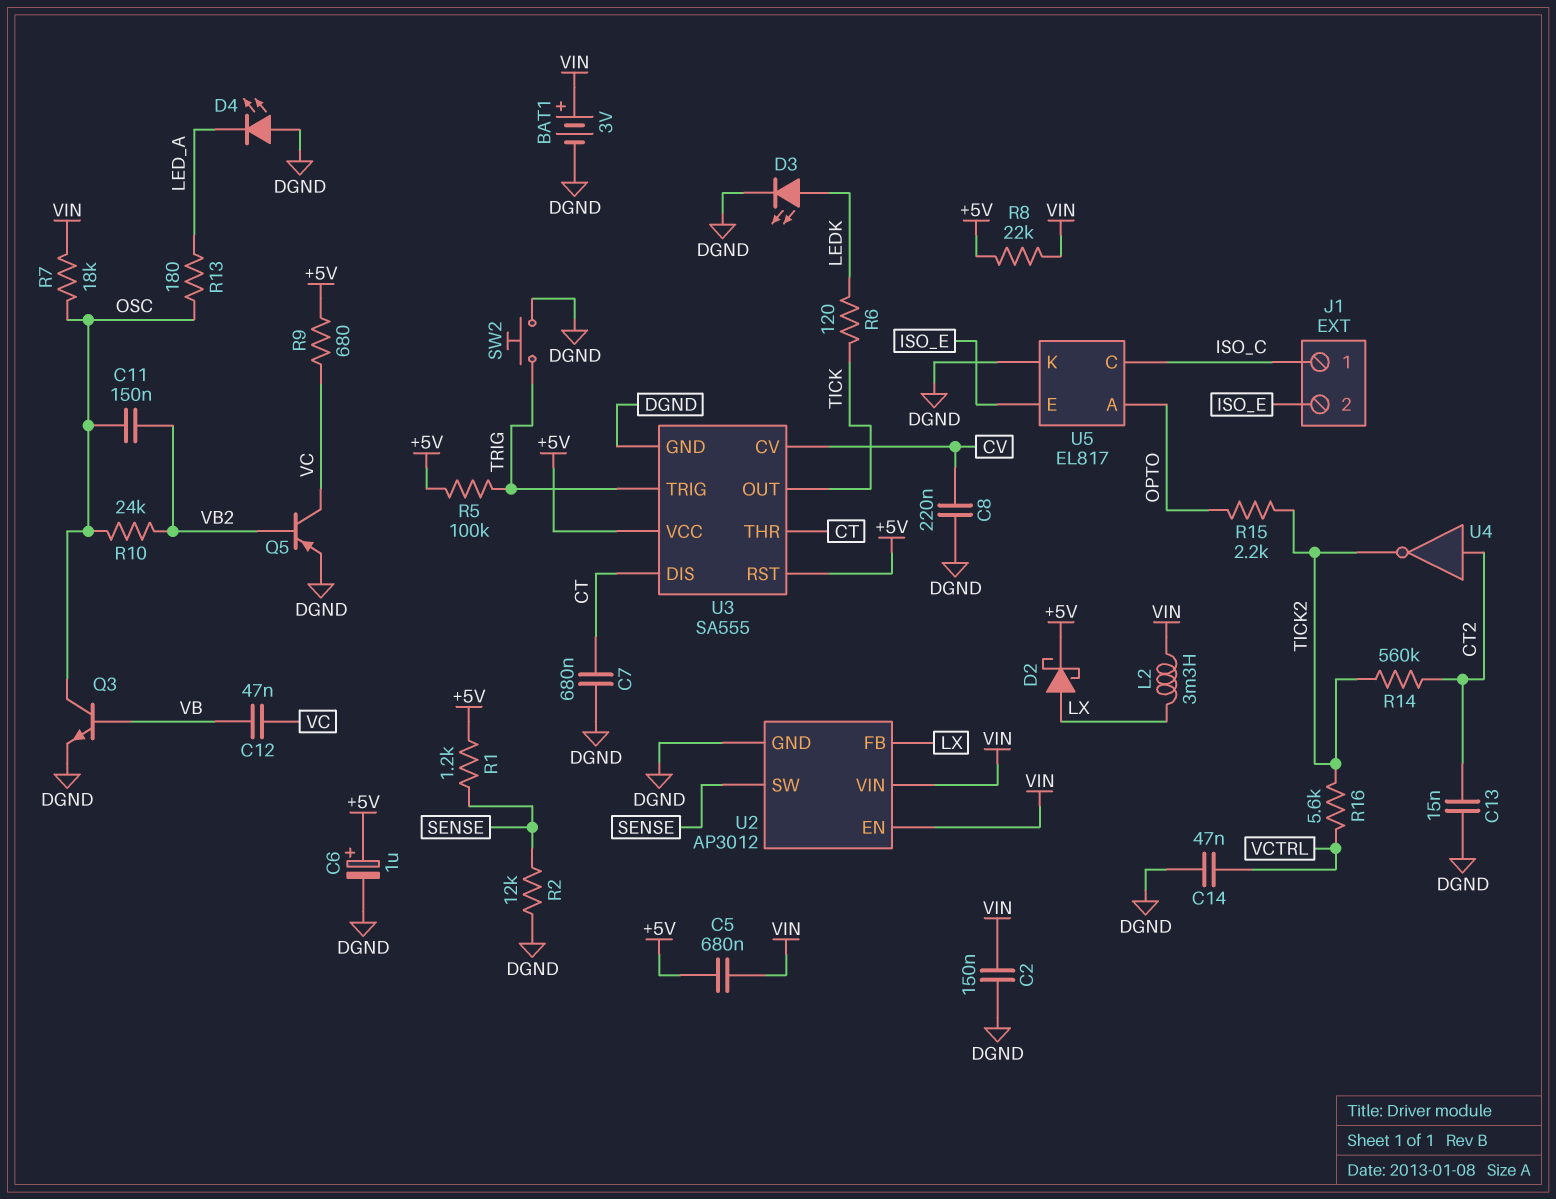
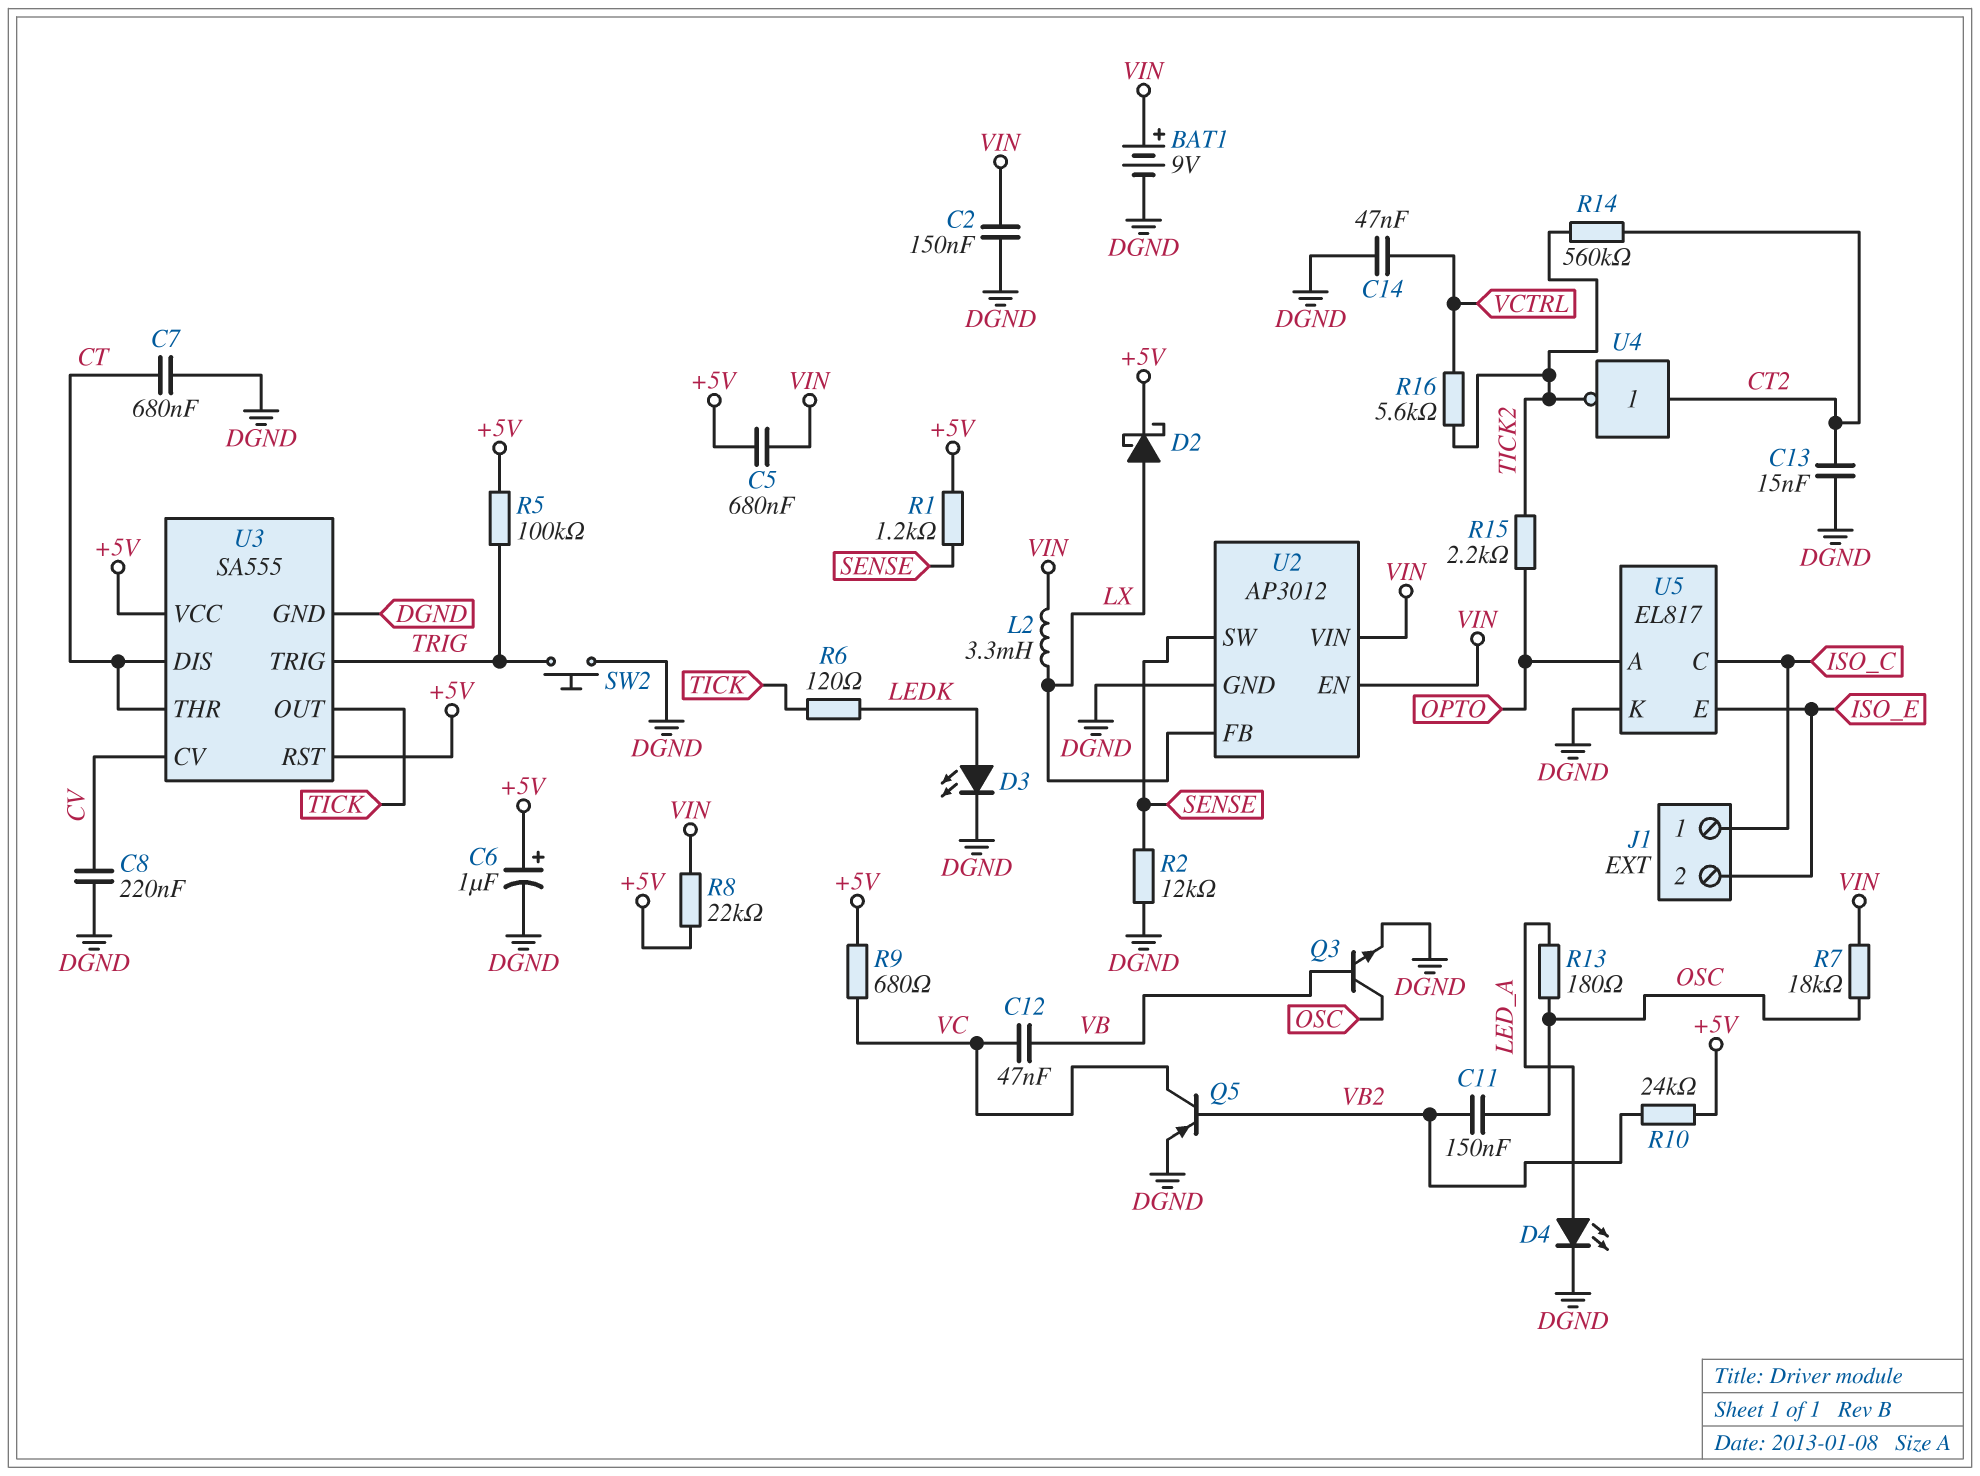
BAT1: 3V (plus VIN, minus DGND) -> 9V (plus VIN, minus DGND)
D4: LED (A DGND, K LED_A) -> LED (A LED_A, K DGND)
R10: 24k (OSC, VB2) -> 24k (+5V, VB2)

